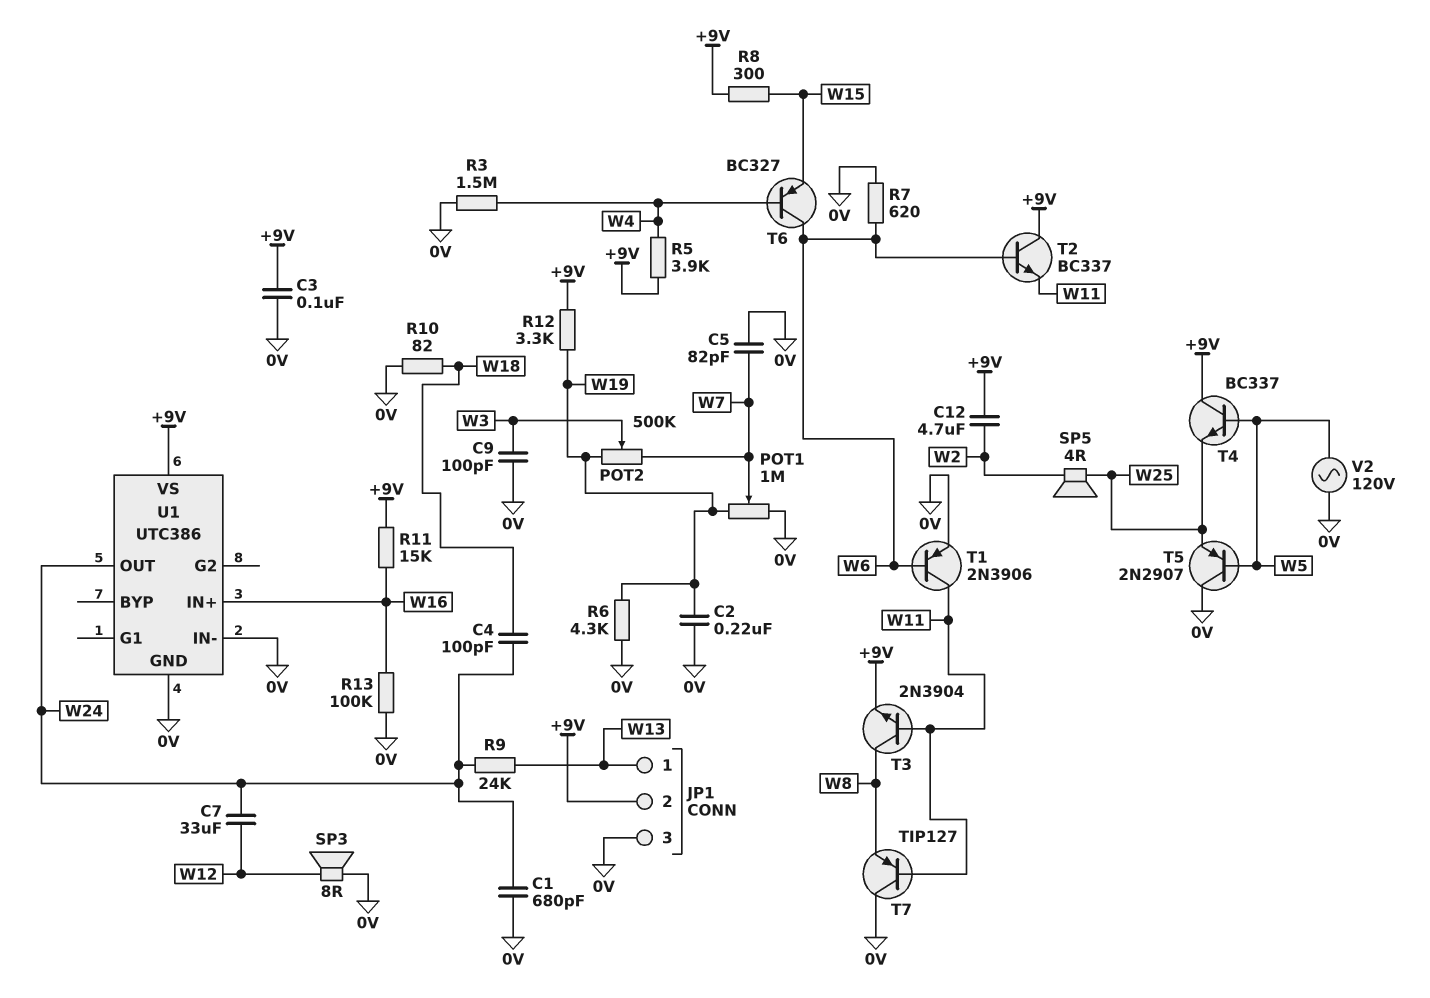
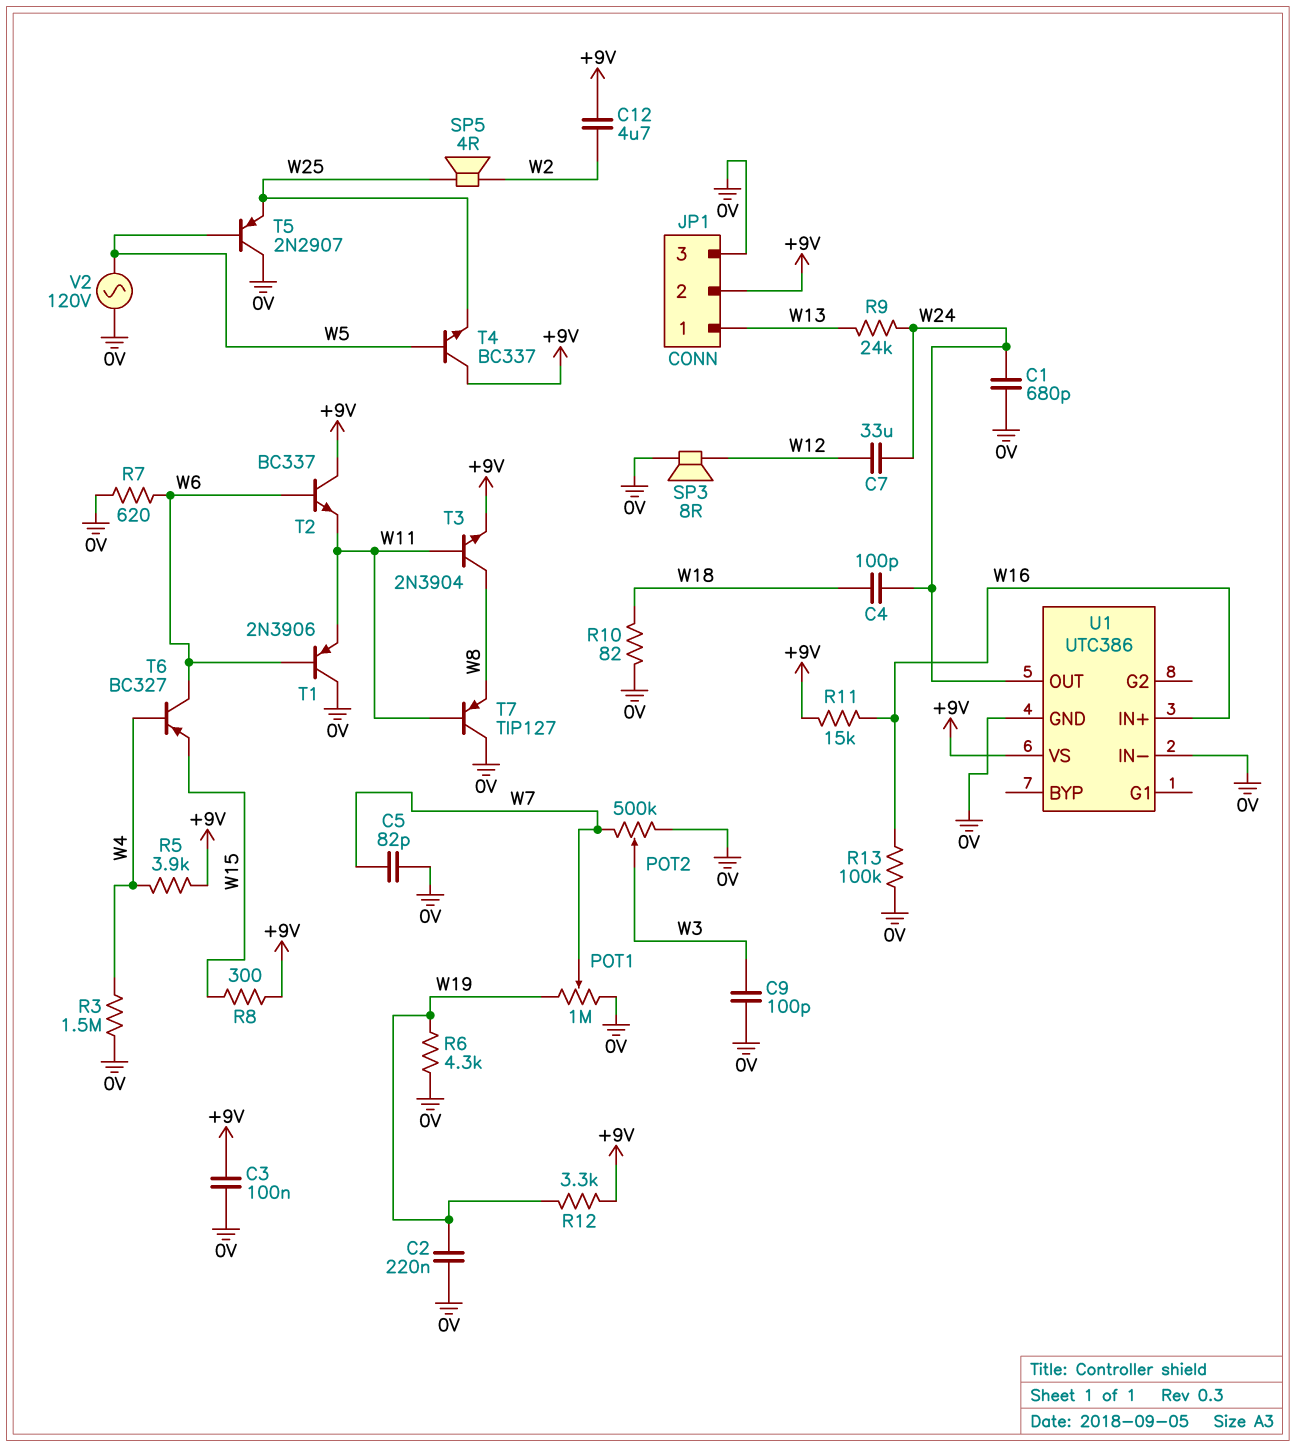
POT2: 500k (W7, W19, wiper W3) -> 500k (0V, W7, wiper W3)
T1: PNP 2N3906 (B W6, C W11, E 0V) -> PNP 2N3906 (B W6, C 0V, E W11)

